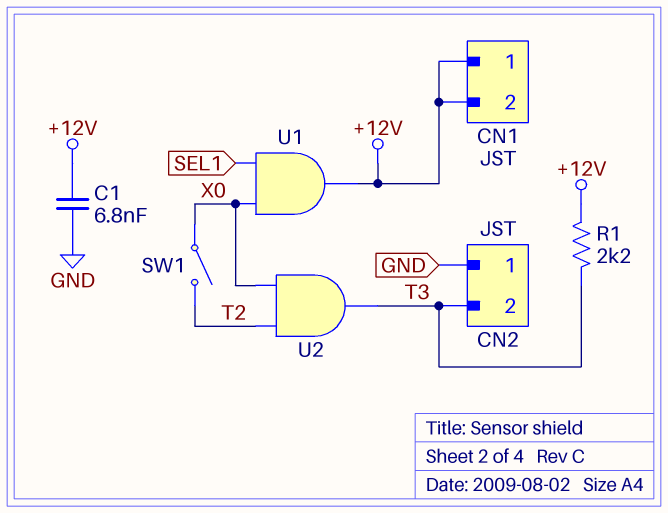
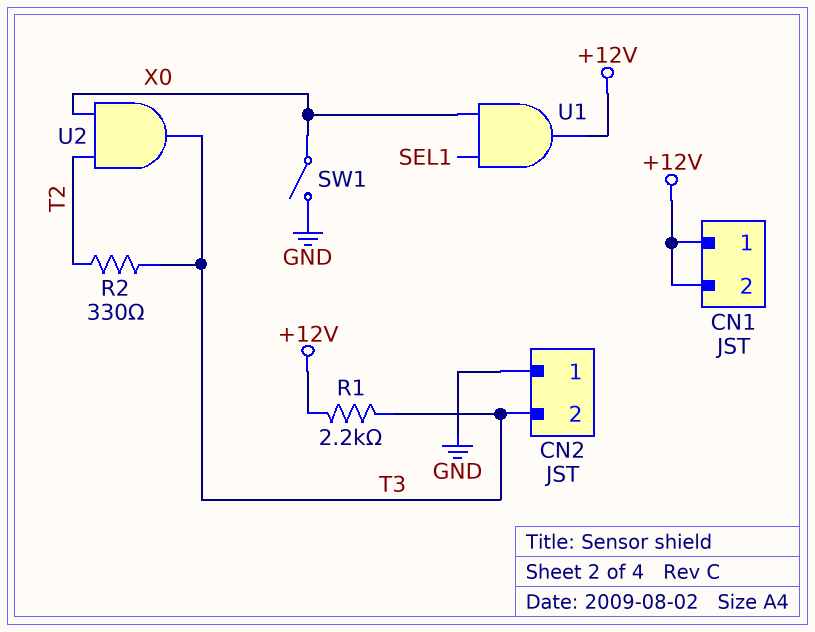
C1: 6.8nF (+12V, GND) -> none
R2: none -> 330 (T2, T3)
SW1: switch (T2, X0) -> switch (GND, X0)

